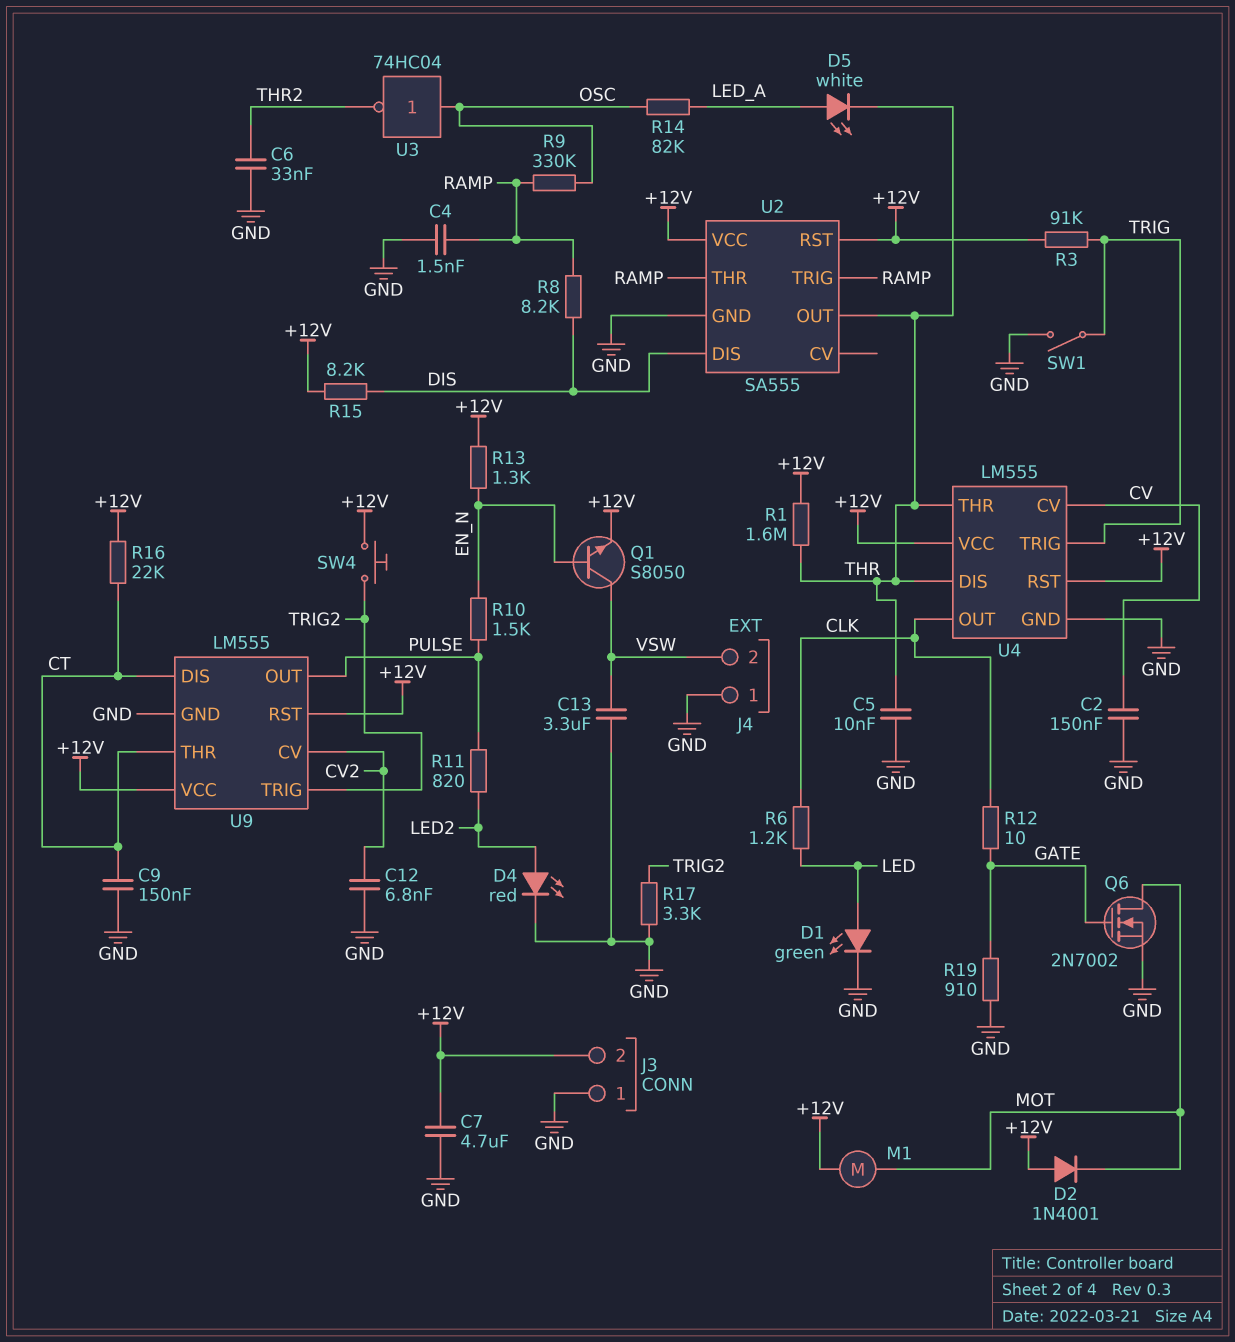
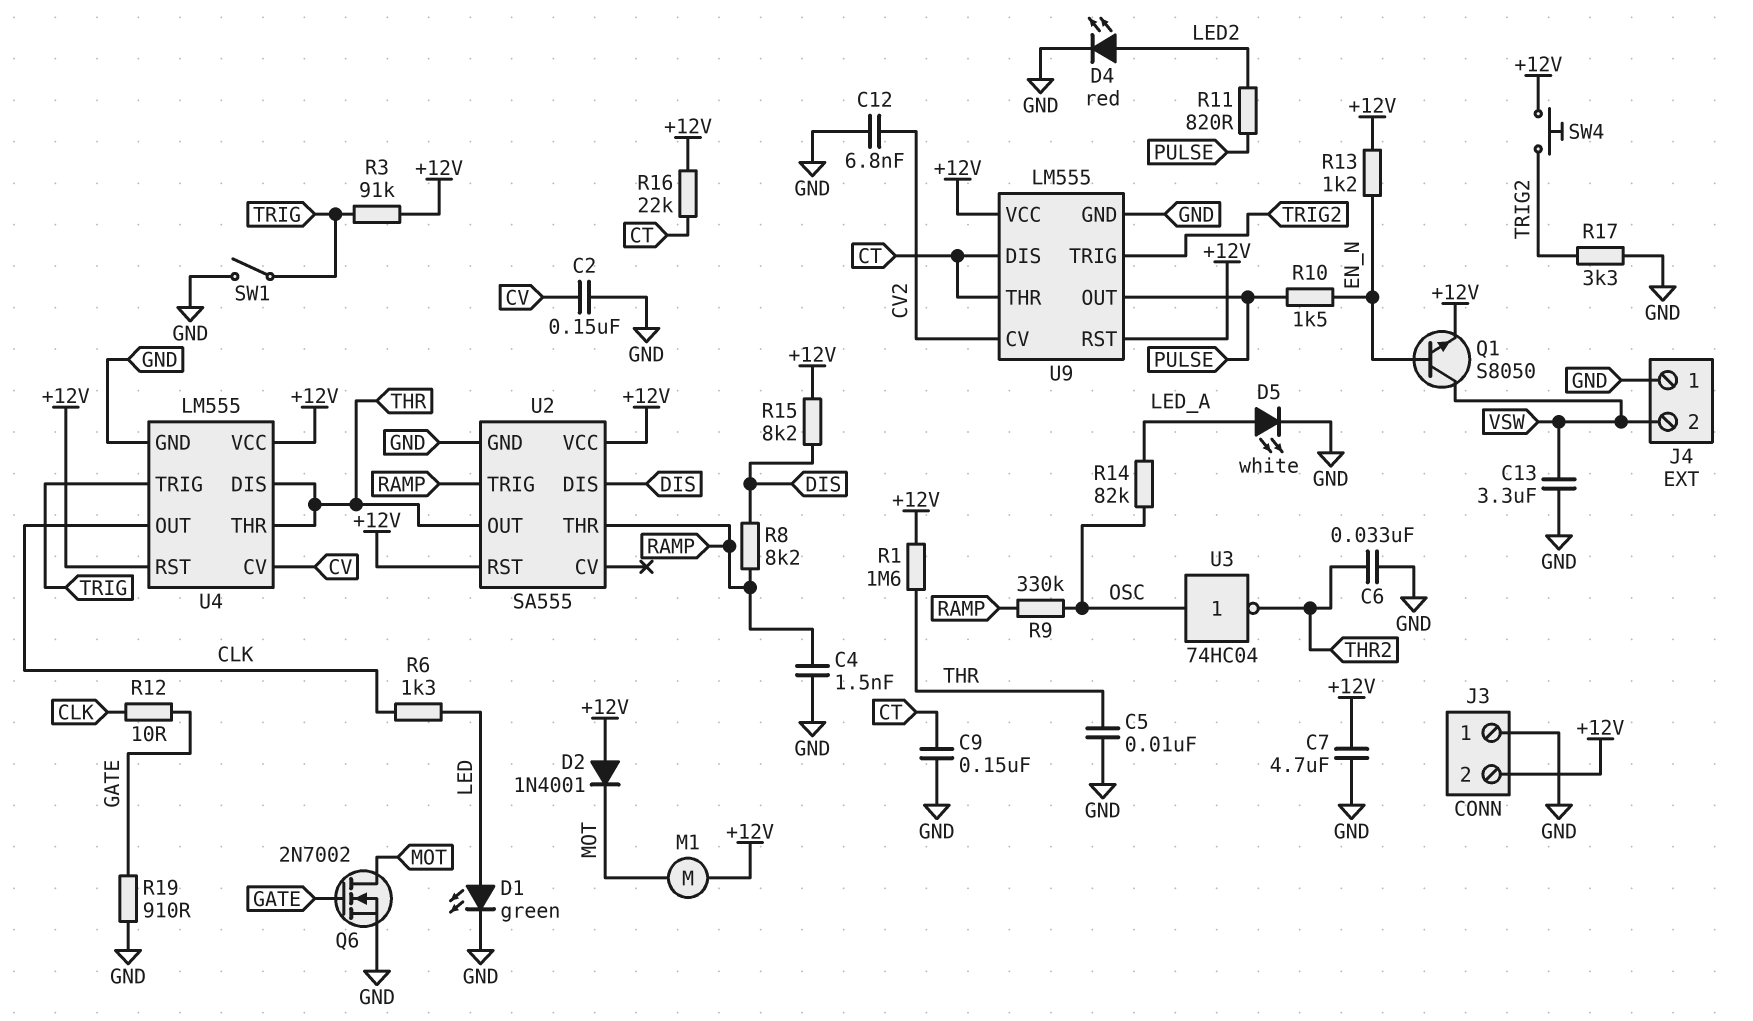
D5: LED white (A LED_A, K THR) -> LED white (A LED_A, K GND)
R6: 1.2k (CLK, LED) -> 1.3k (CLK, LED)
R13: 1.3k (+12V, EN_N) -> 1.2k (+12V, EN_N)

